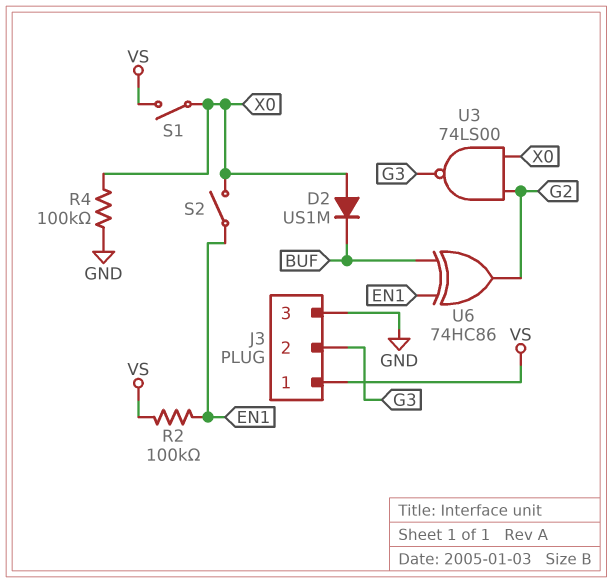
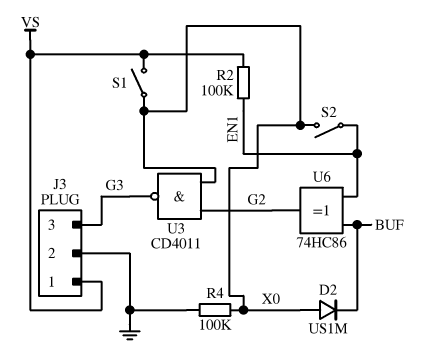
J3 pin 2: G3 -> GND
J3 pin 3: GND -> G3
U3: NAND 74LS00 (in G2, in X0, out G3) -> NAND CD4011 (in G2, in X0, out G3)

